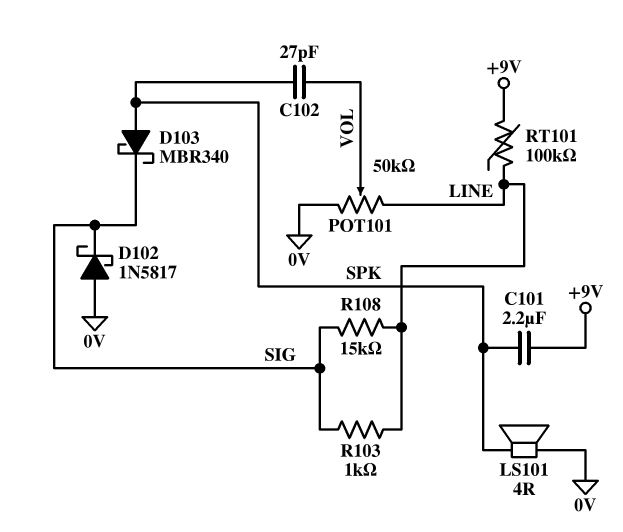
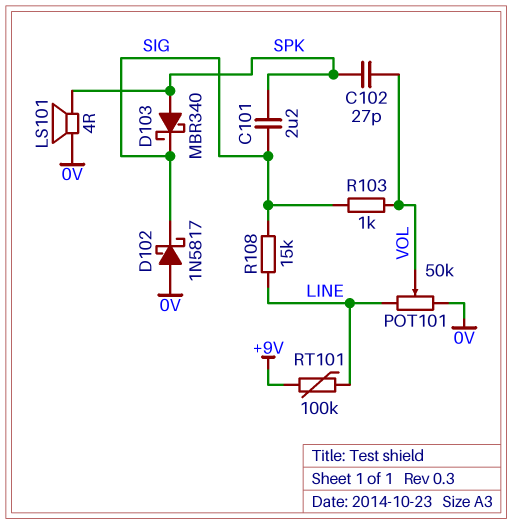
C101: 2.2uF (+9V, SPK) -> 2.2uF (SIG, SPK)
R103: 1k (LINE, SIG) -> 1k (SIG, VOL)

